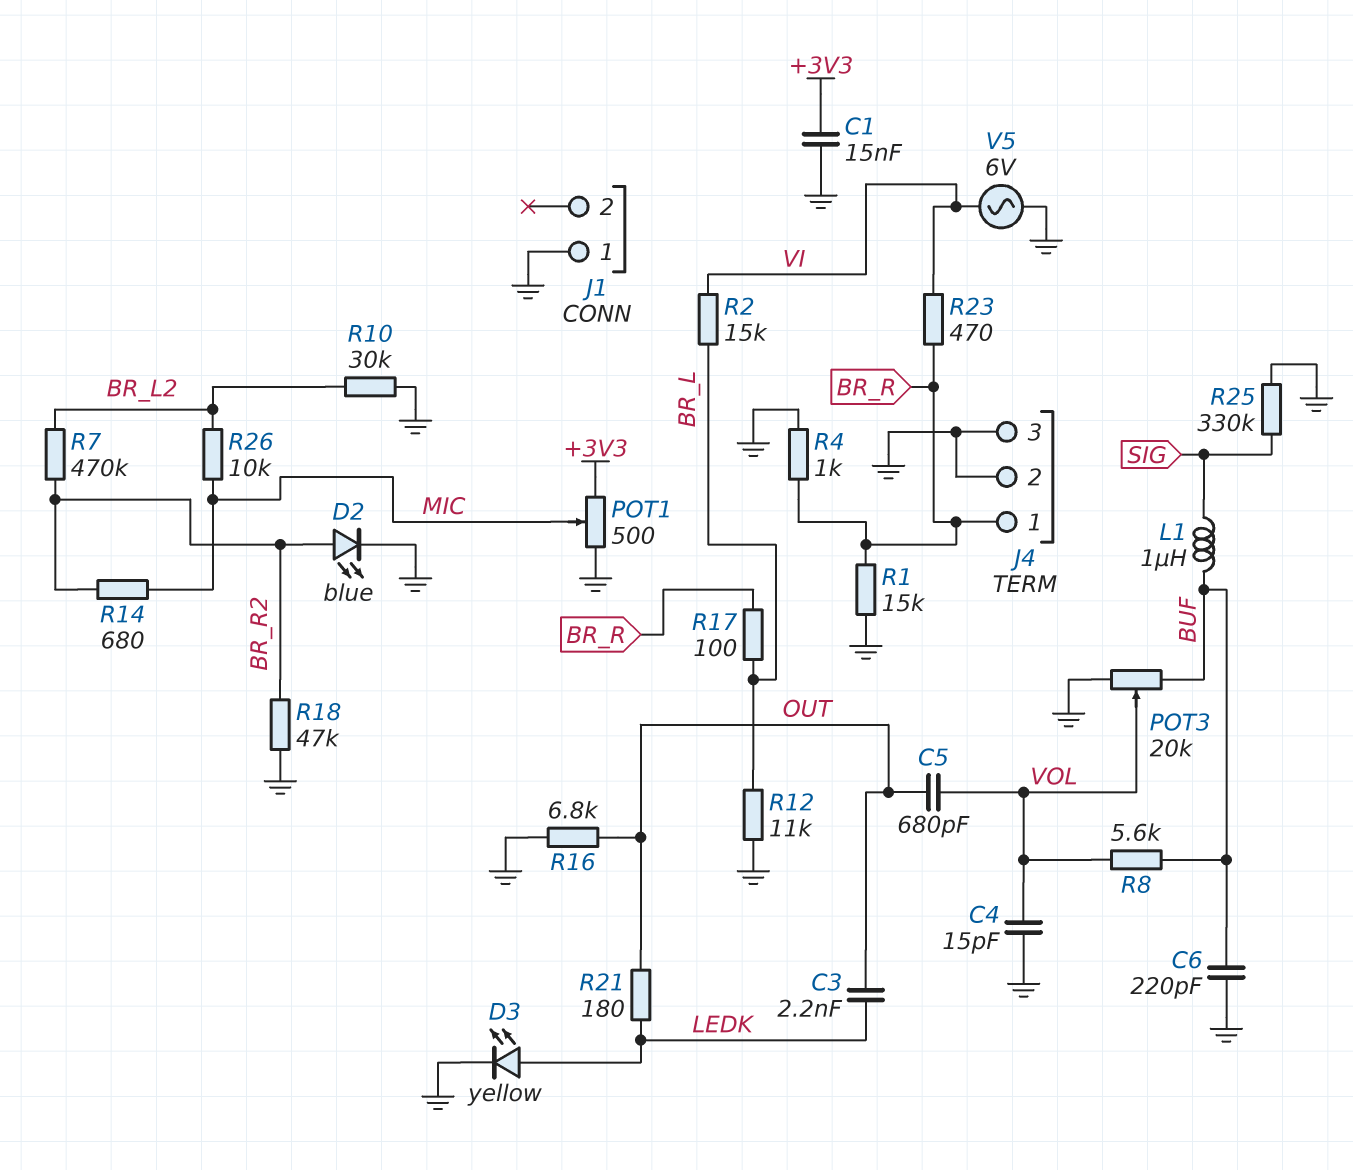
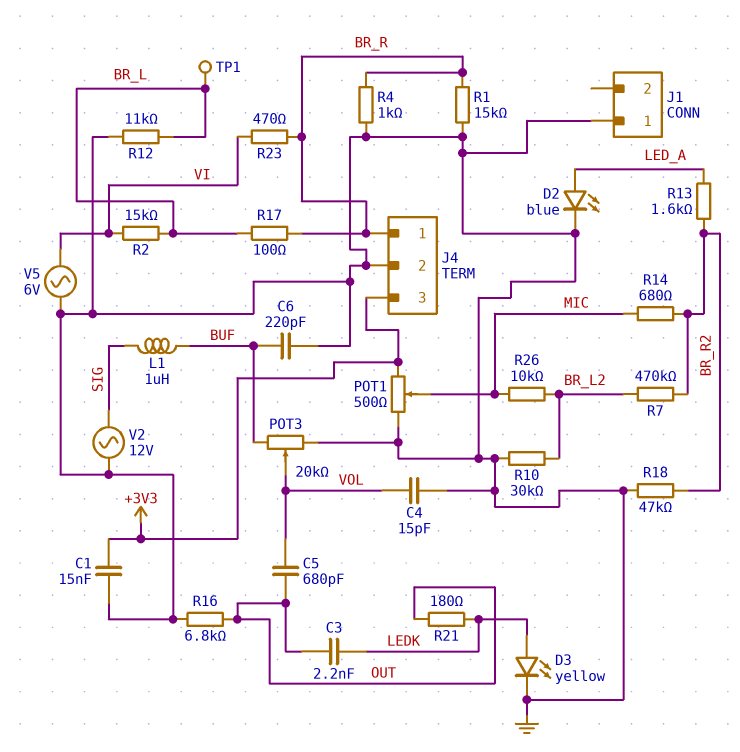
D2: LED blue (A BR_R2, K GND) -> LED blue (A LED_A, K GND)
J4 pin 3: GND -> +3V3
R8: 5.6k (BUF, VOL) -> none
R13: none -> 1.6k (BR_R2, LED_A)
R25: 330k (GND, SIG) -> none
TP1: none -> test point (BR_L)
V2: none -> AC 12V (GND, SIG)

